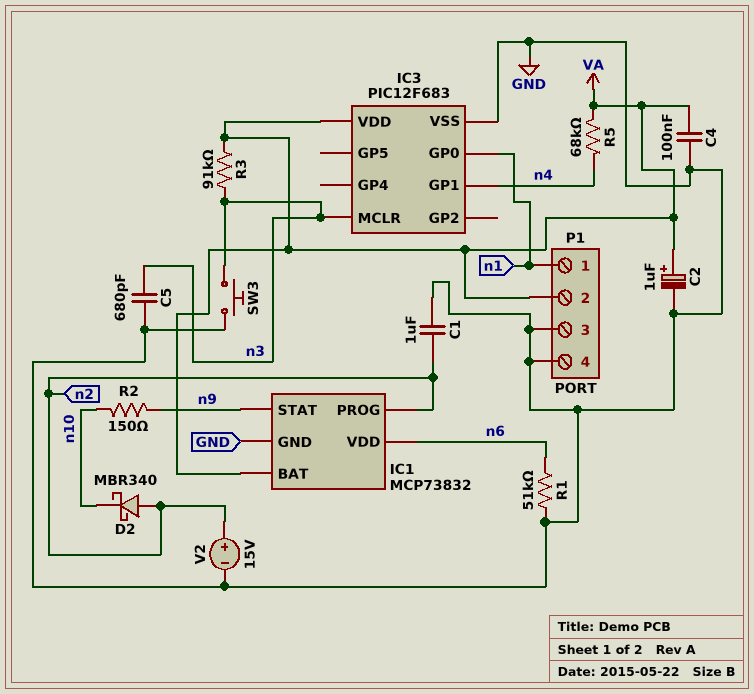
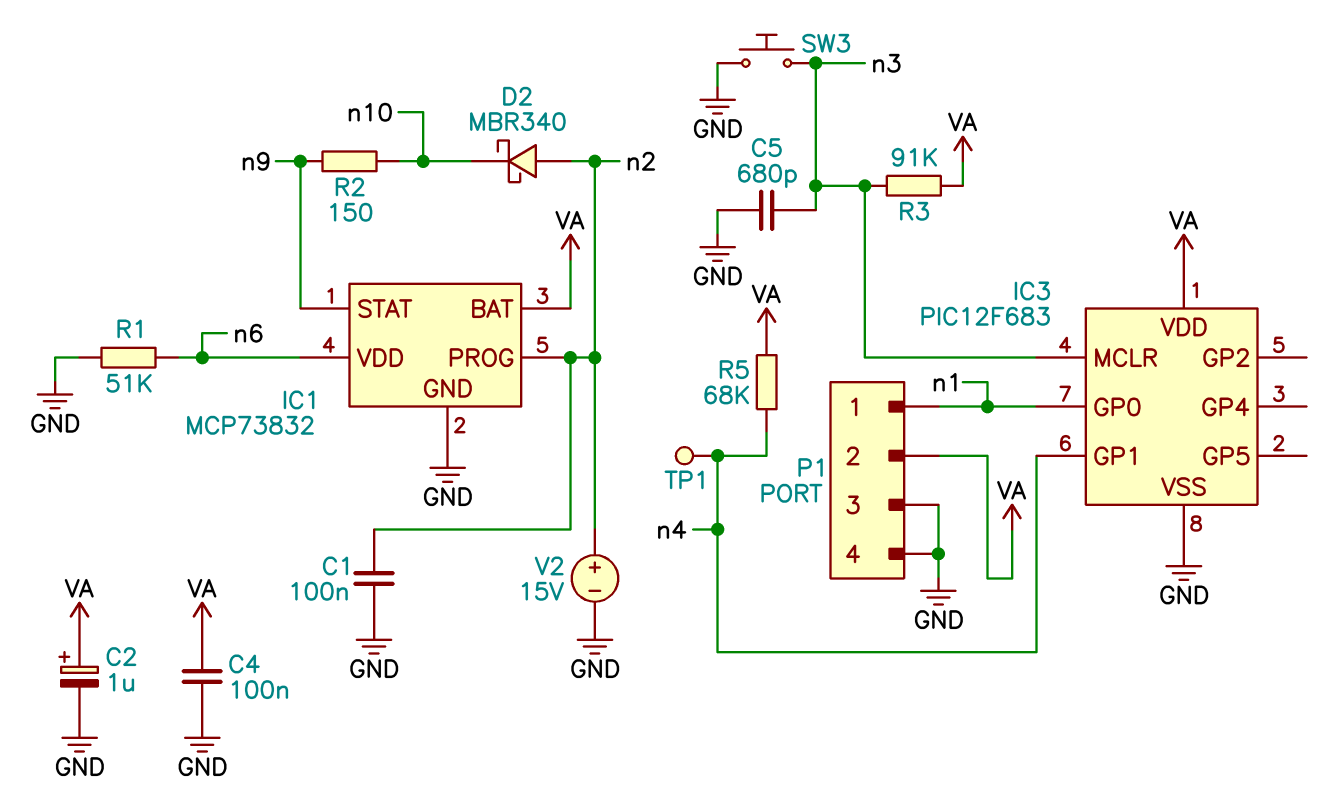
C1: 1uF (GND, n2) -> 100nF (GND, n2)
TP1: none -> test point (n4)

